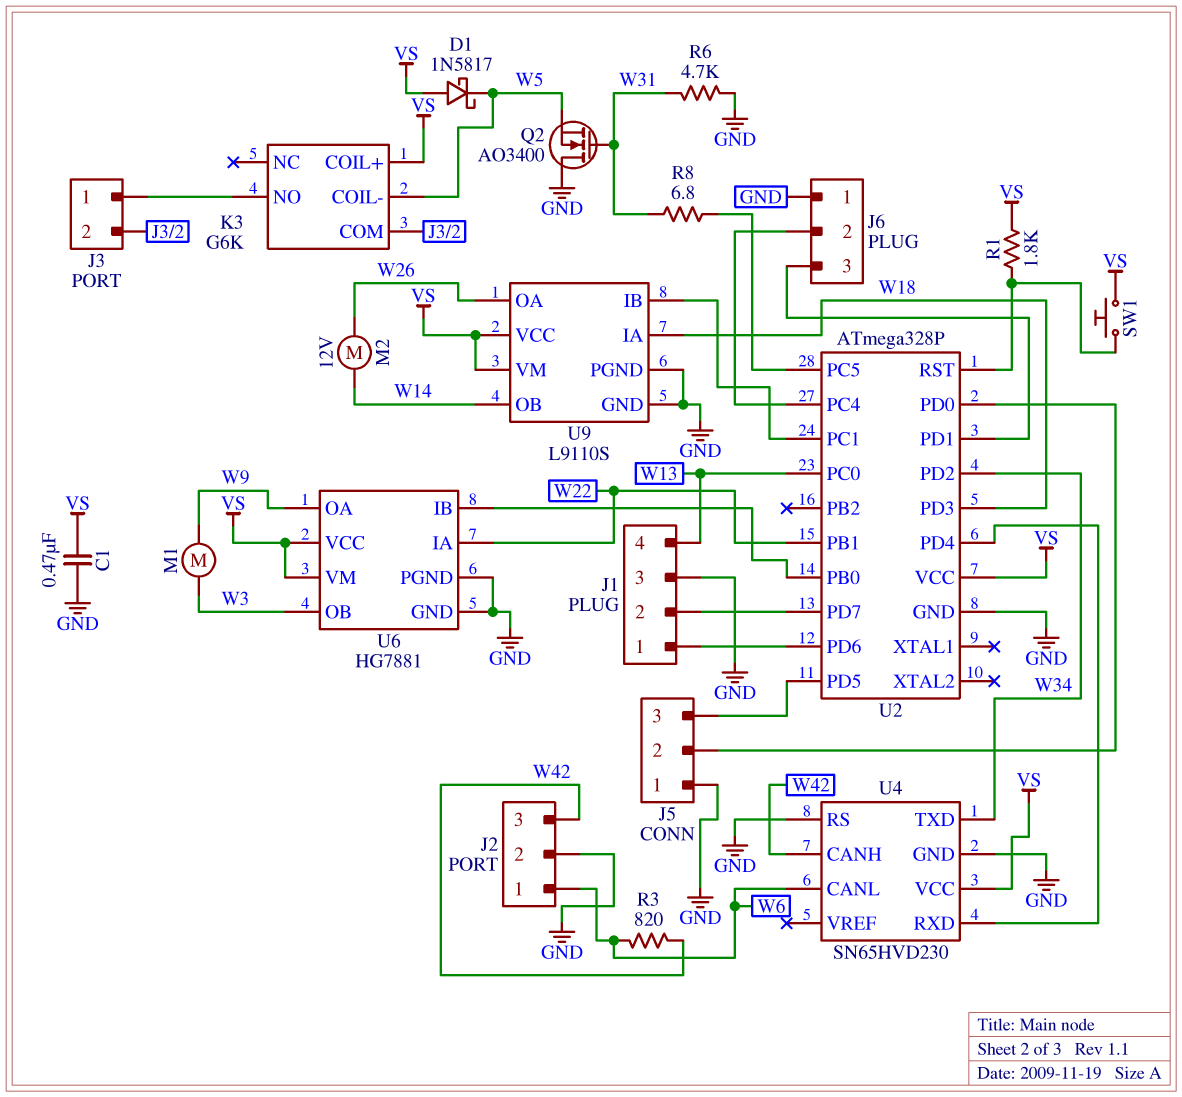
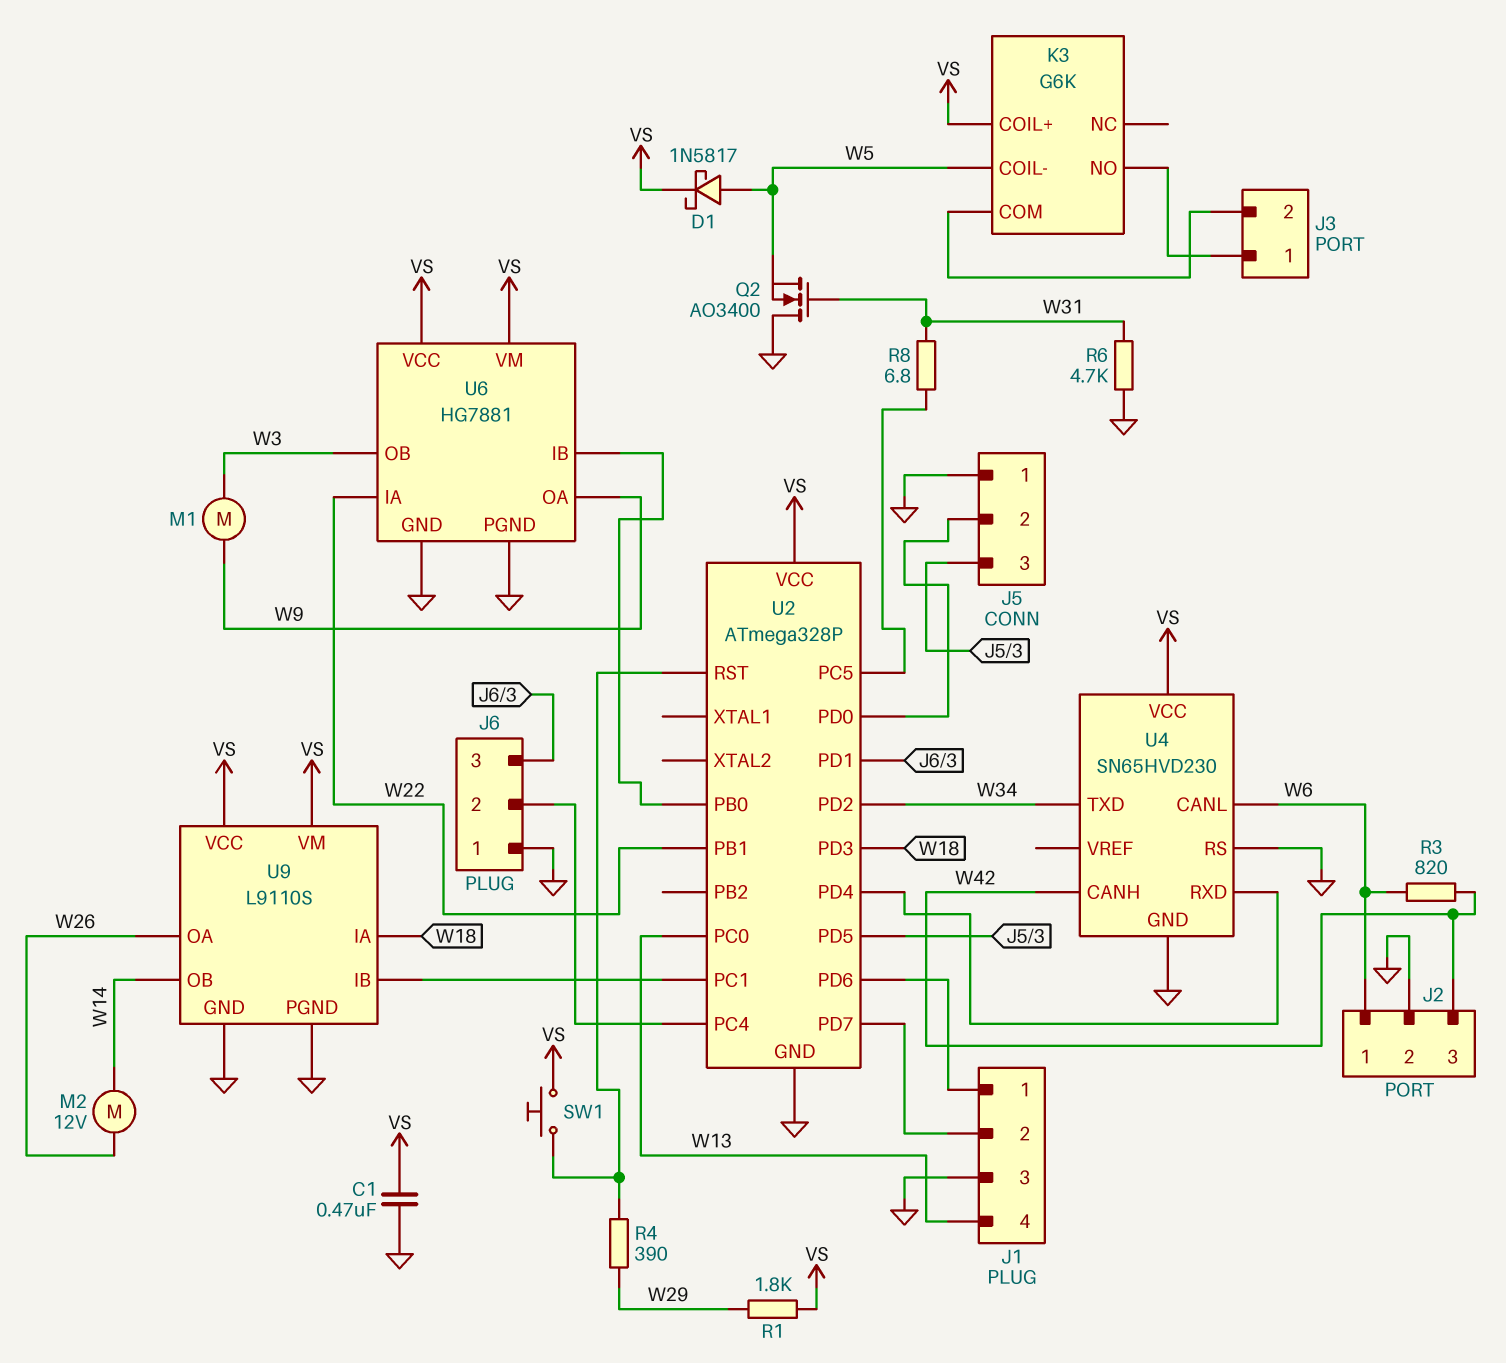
D1: schottky 1N5817 (A VS, K W5) -> schottky 1N5817 (A W5, K VS)
R1: 1.8k (U2/RST, VS) -> 1.8k (VS, W29)
R4: none -> 390 (U2/RST, W29)

